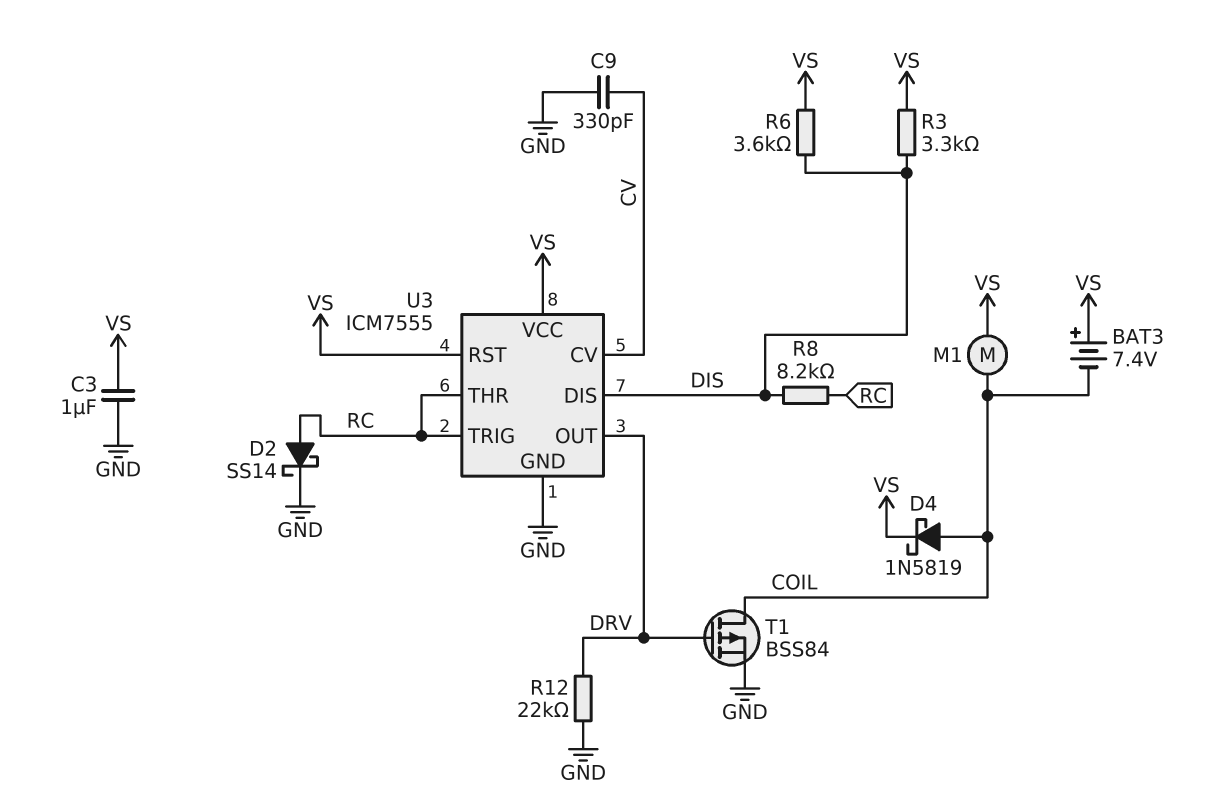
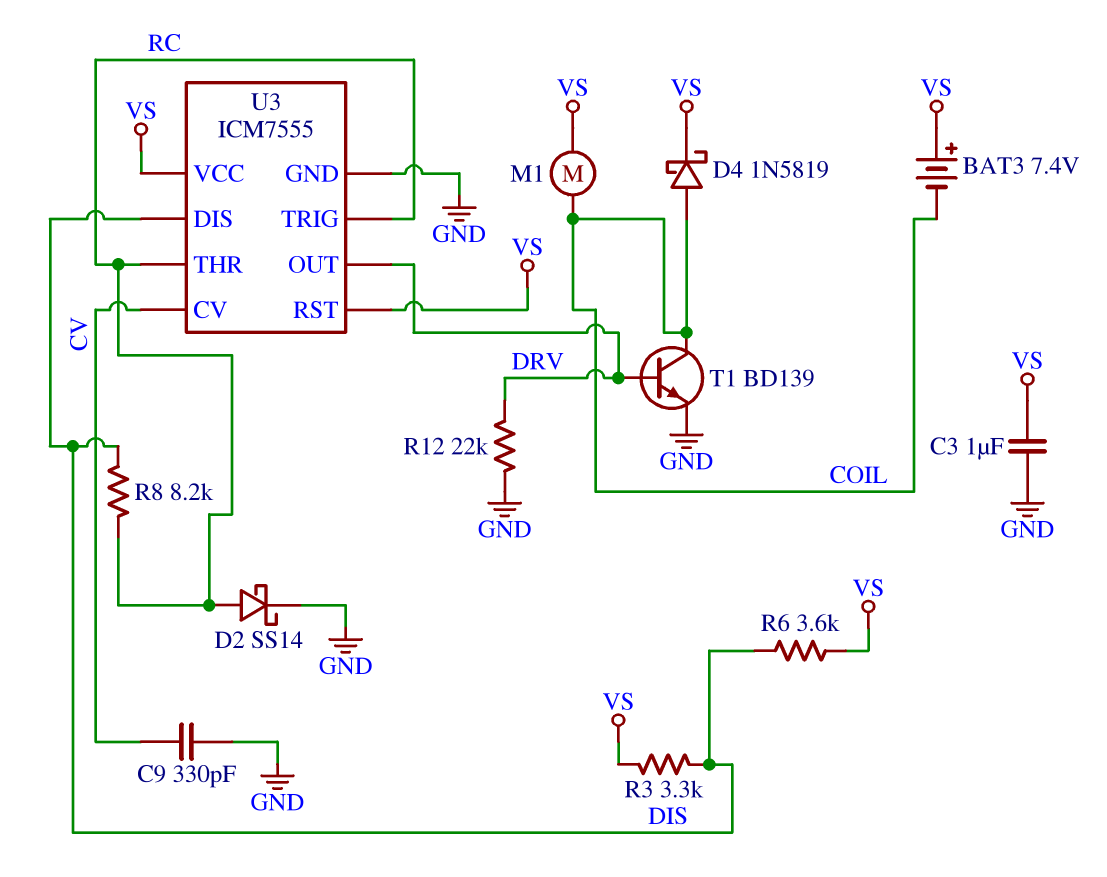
T1: PMOS BSS84 (G DRV, D COIL, S GND) -> NPN BD139 (B DRV, C COIL, E GND)

